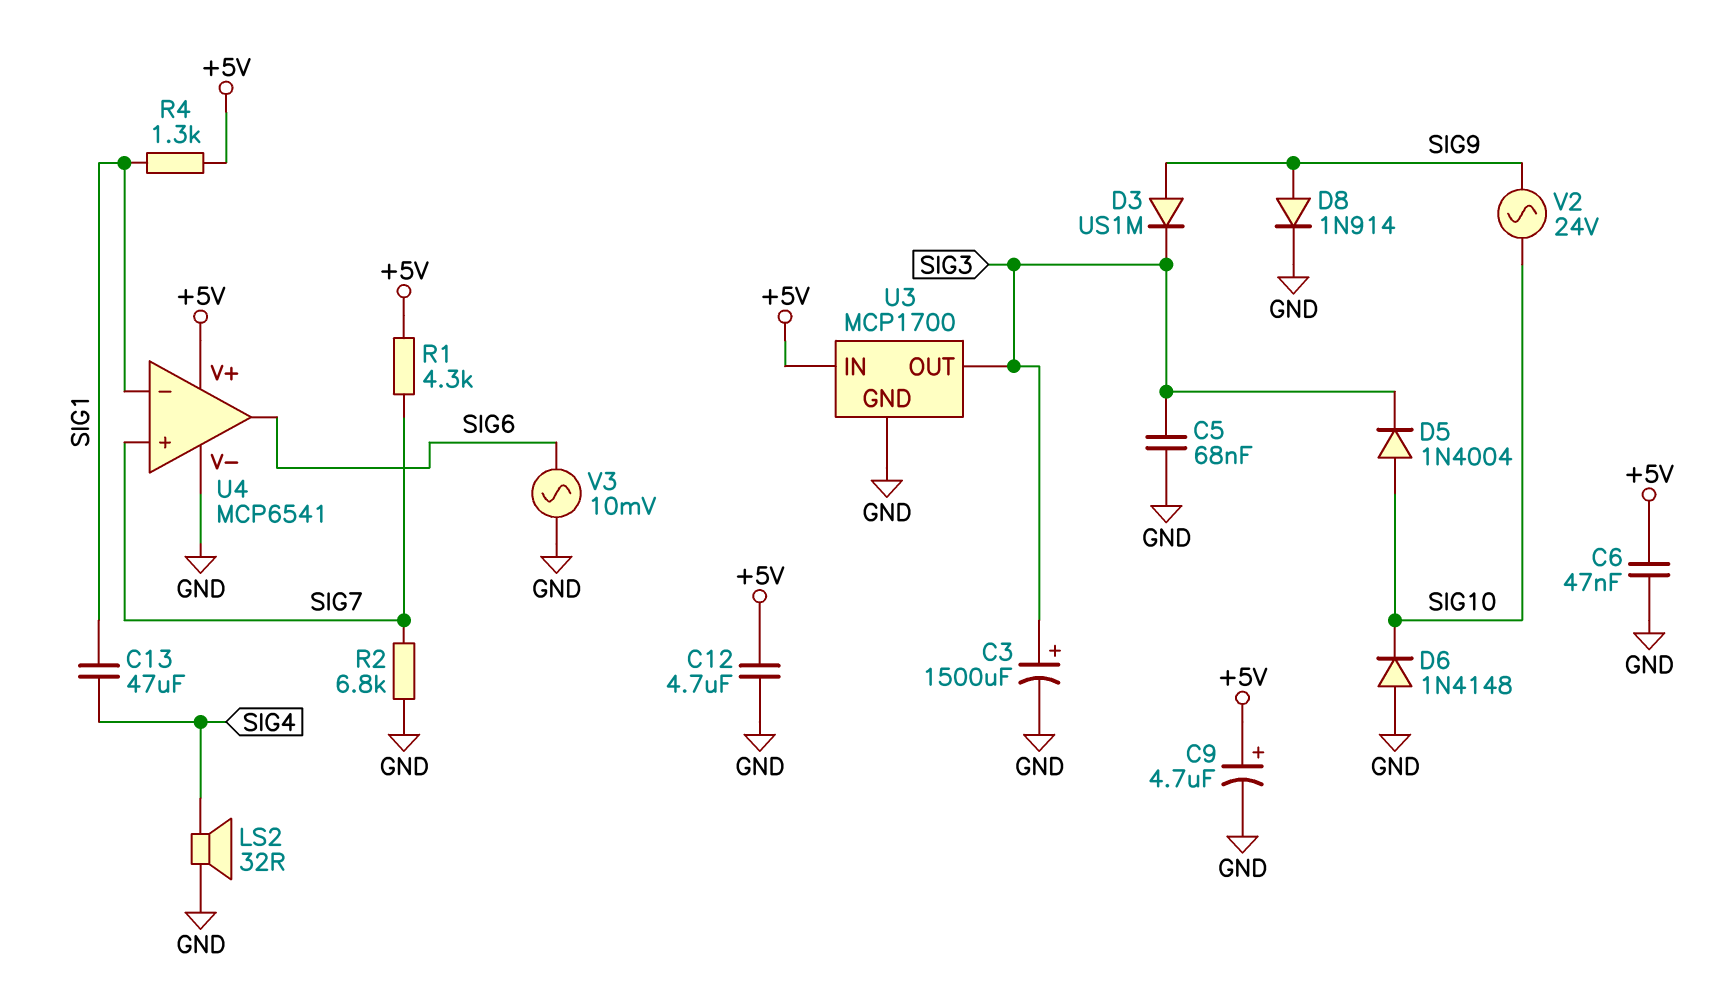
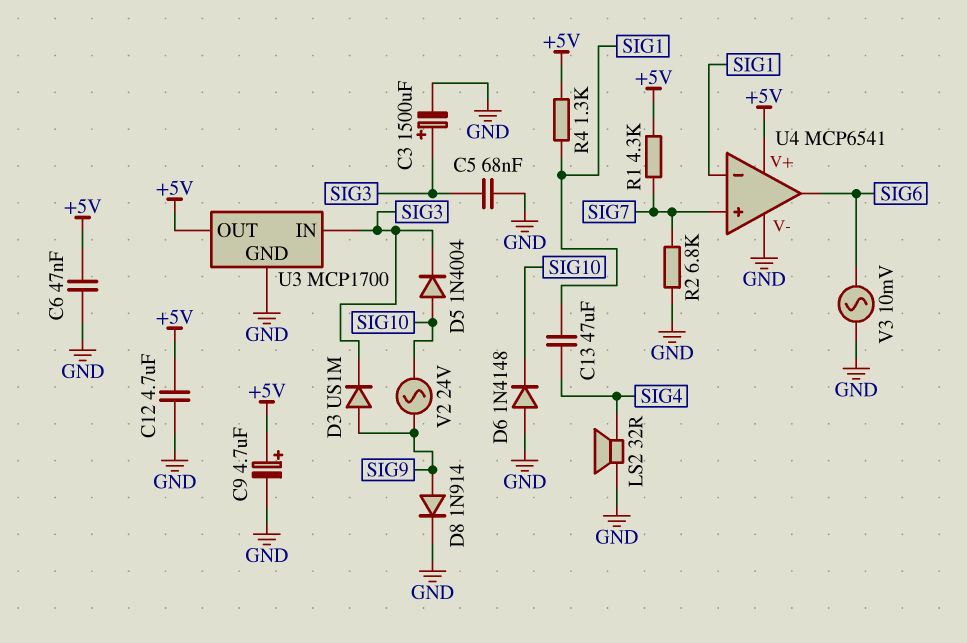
U3 pin IN: +5V -> SIG3
U3 pin OUT: SIG3 -> +5V

